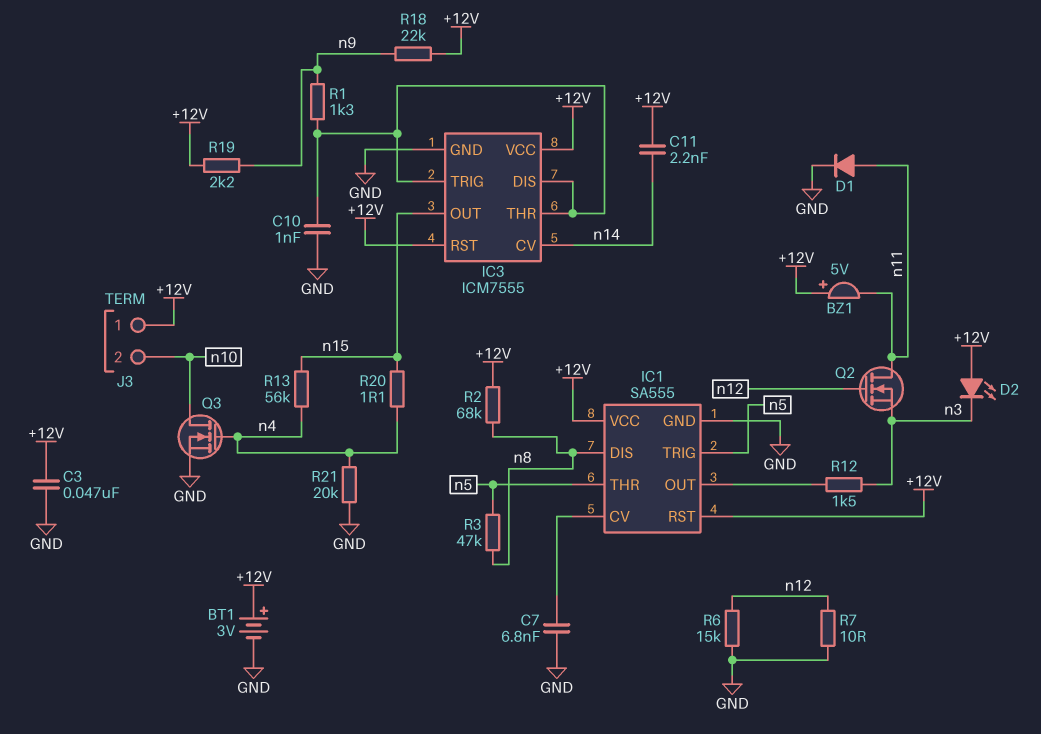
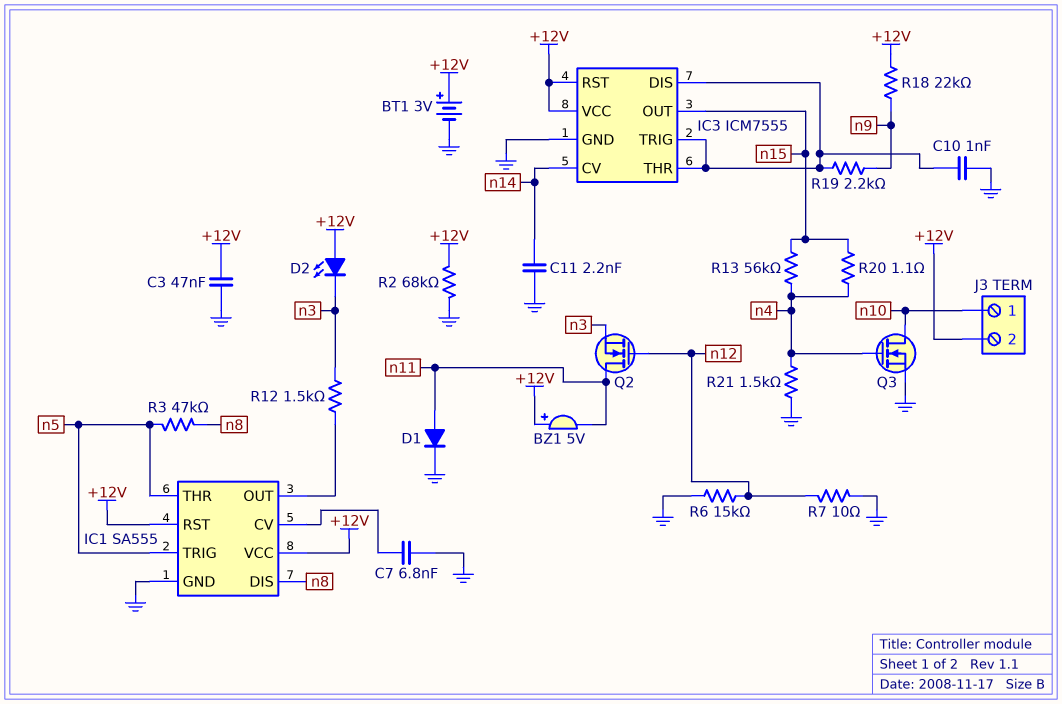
C11: 2.2nF (+12V, n14) -> 2.2nF (GND, n14)
J3 pin 1: +12V -> n10
J3 pin 2: n10 -> +12V
R1: 1.3k (IC3/DIS, n9) -> none
R2: 68k (+12V, n8) -> 68k (+12V, GND)
R19: 2.2k (+12V, n9) -> 2.2k (IC3/DIS, n9)
R21: 20k (GND, n4) -> 1.5k (GND, n4)

